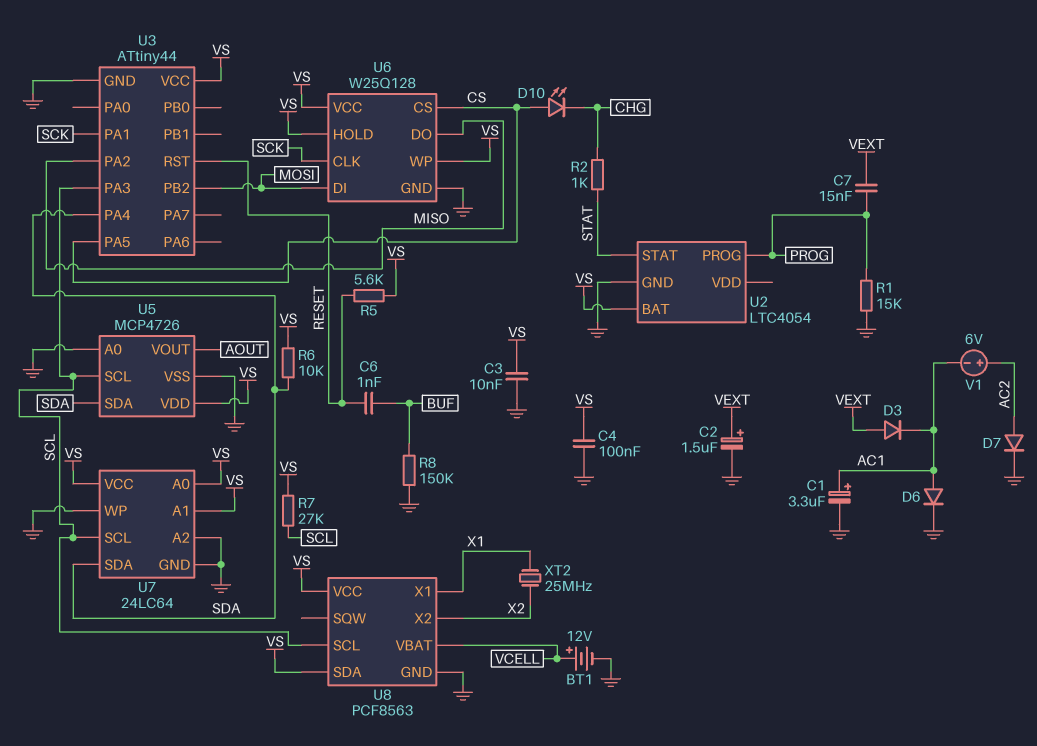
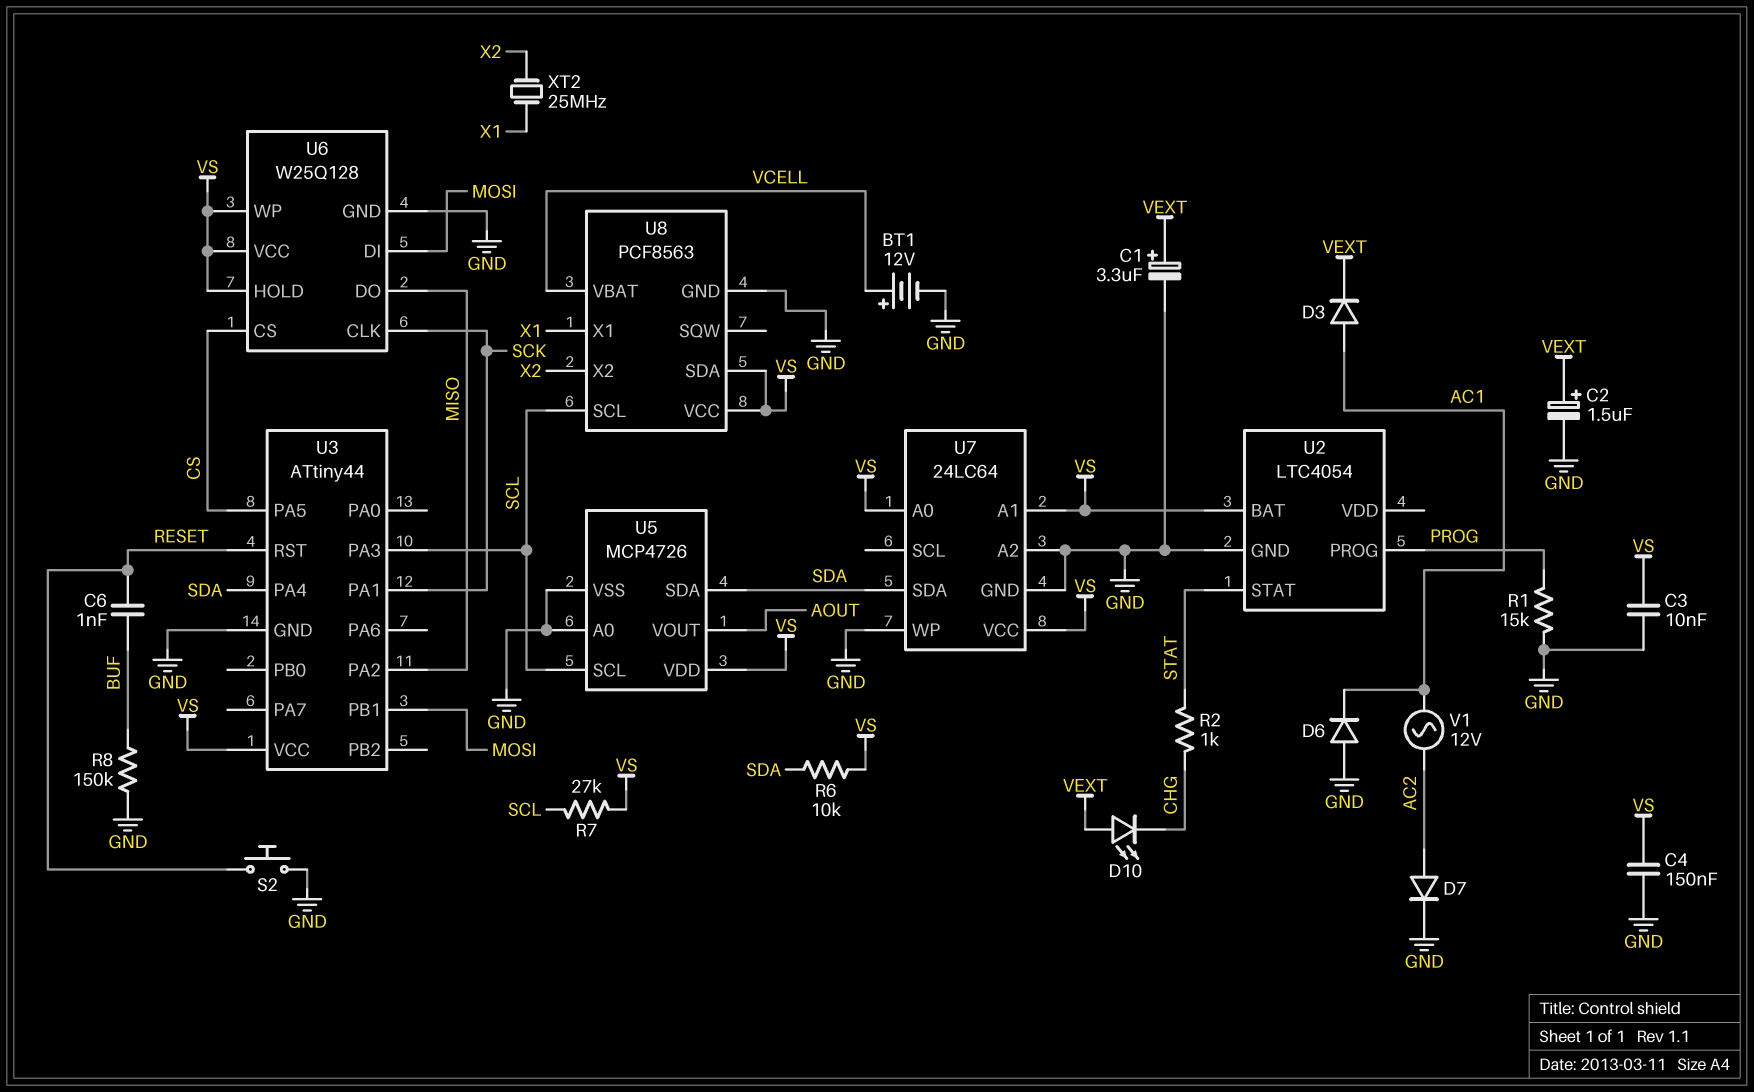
C1: 3.3uF (plus AC1, minus GND) -> 3.3uF (plus VEXT, minus GND)
C4: 100nF (GND, VS) -> 150nF (GND, VS)
C7: 15nF (PROG, VEXT) -> none
D3: diode (A VEXT, K AC1) -> diode (A AC1, K VEXT)
D6: diode (A AC1, K GND) -> diode (A GND, K AC1)
D10: LED (A CS, K CHG) -> LED (A VEXT, K CHG)
R5: 5.6k (RESET, VS) -> none
S2: none -> button (GND, RESET)
U3 pin PB1: none -> MOSI
U3 pin PB2: MOSI -> none
U7 pin SCL: SCL -> none
V1: 6V (plus AC2, minus AC1) -> AC 12V (AC1, AC2)

